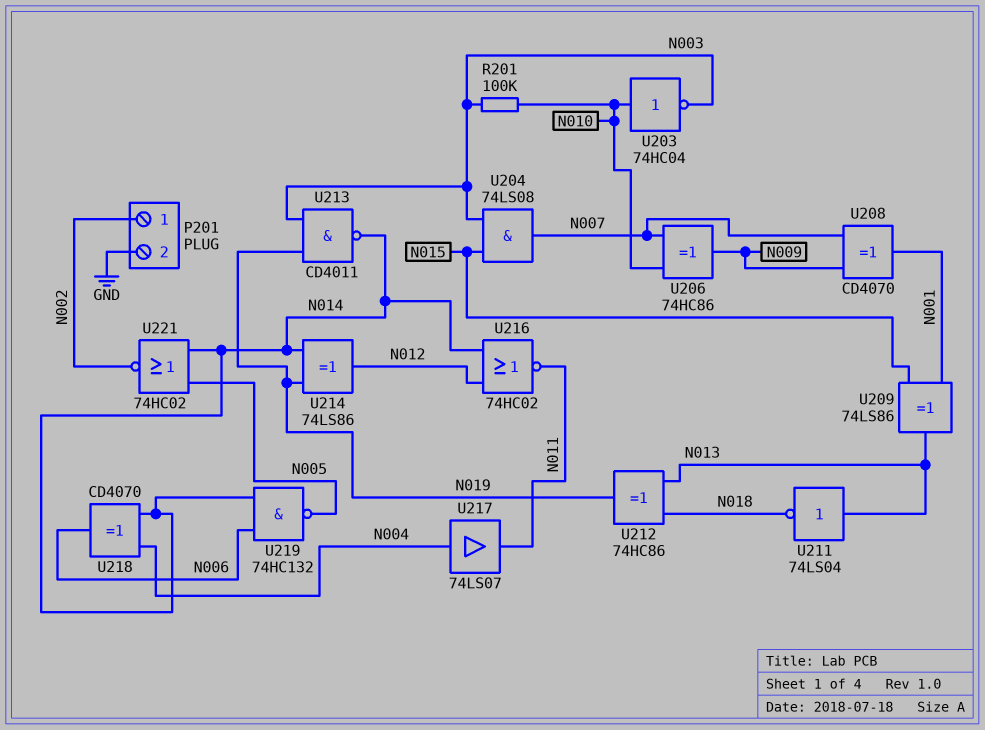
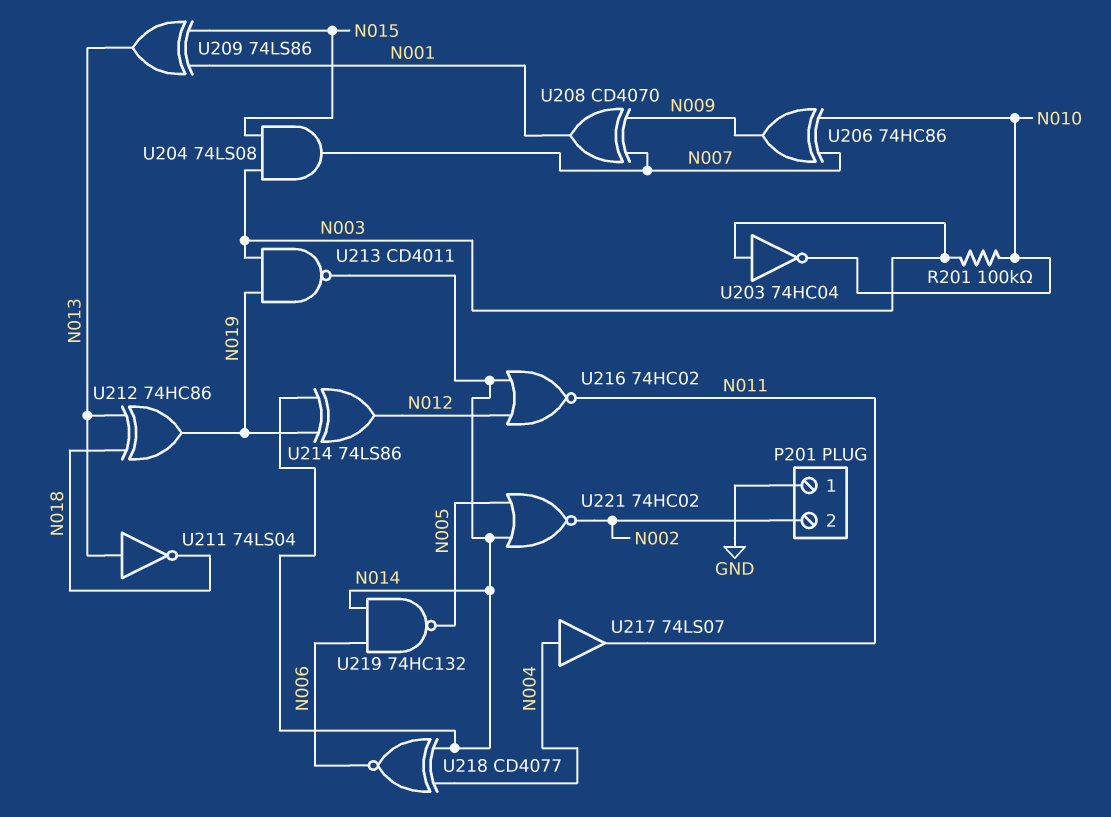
P201 pin 1: N002 -> GND
P201 pin 2: GND -> N002
U203: NOT 74HC04 (in N010, out N003) -> NOT 74HC04 (in N003, out N010)
U218: XOR CD4070 (in N004, in N014, out N006) -> XNOR CD4077 (in N004, in N014, out N006)

